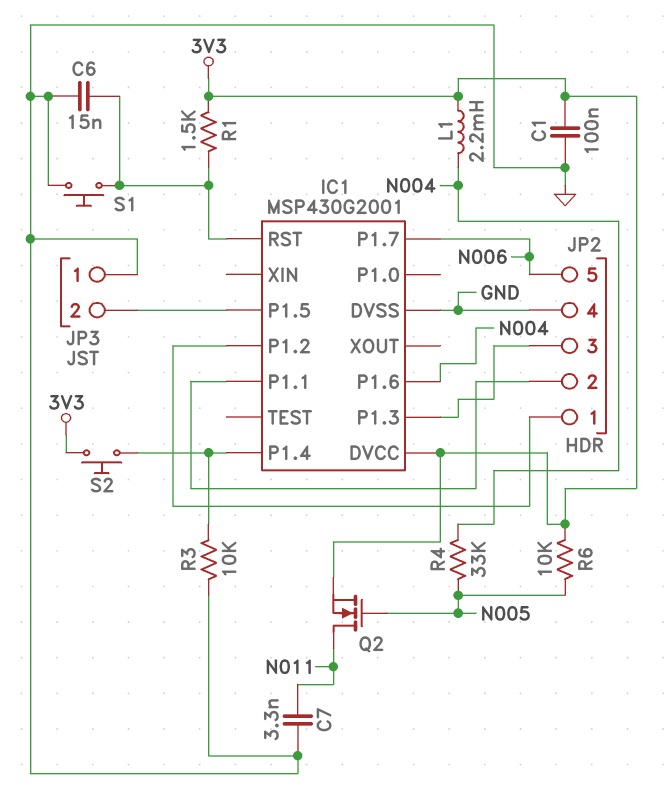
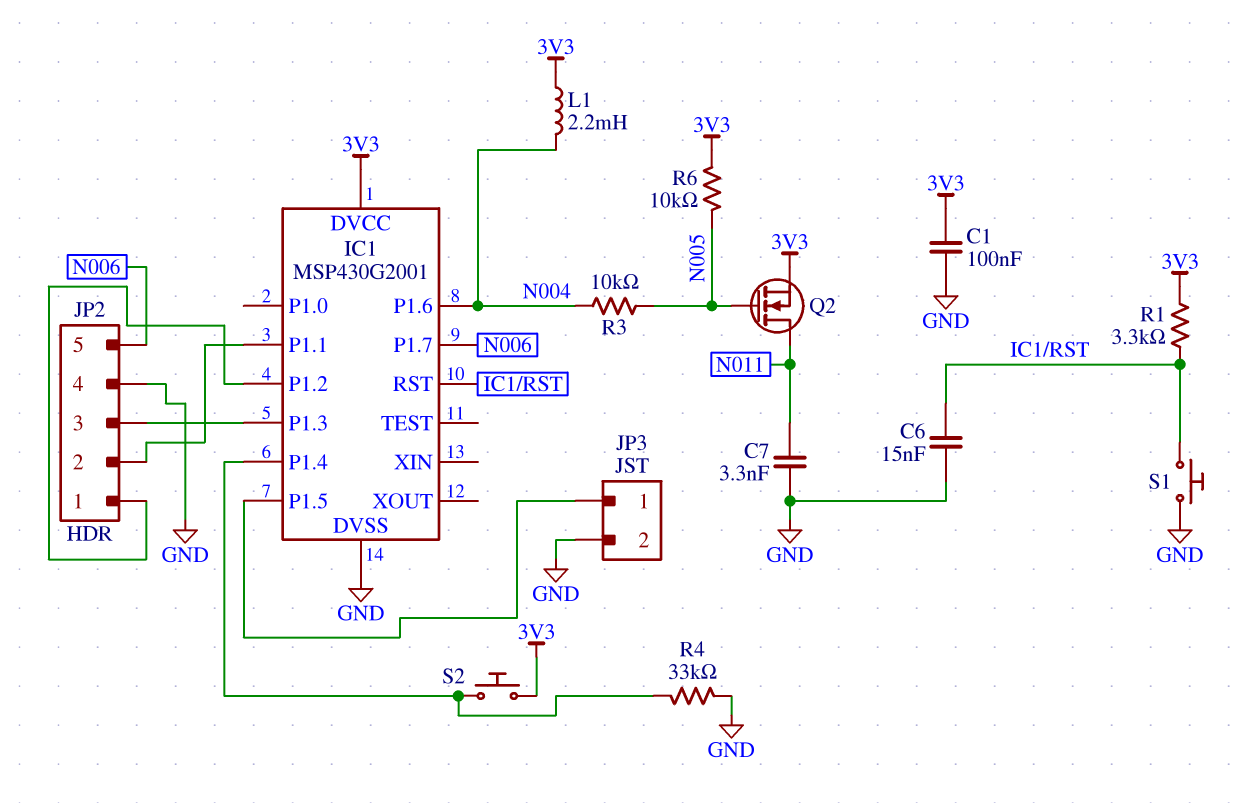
JP3 pin 1: GND -> IC1/P1.5
JP3 pin 2: IC1/P1.5 -> GND
R1: 1.5k (3V3, IC1/RST) -> 3.3k (3V3, IC1/RST)
R3: 10k (GND, IC1/P1.4) -> 10k (N004, N005)
R4: 33k (N004, N005) -> 33k (GND, IC1/P1.4)

